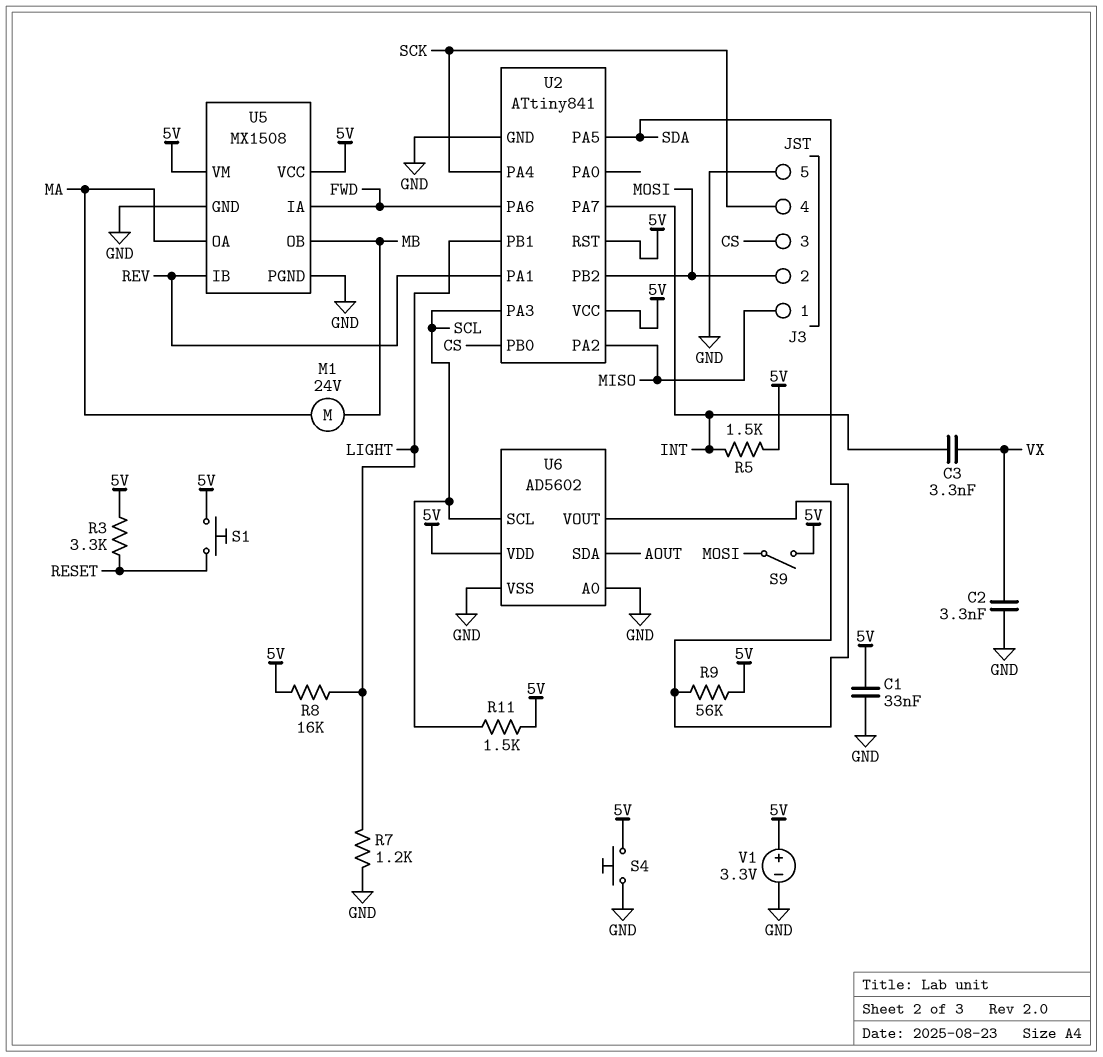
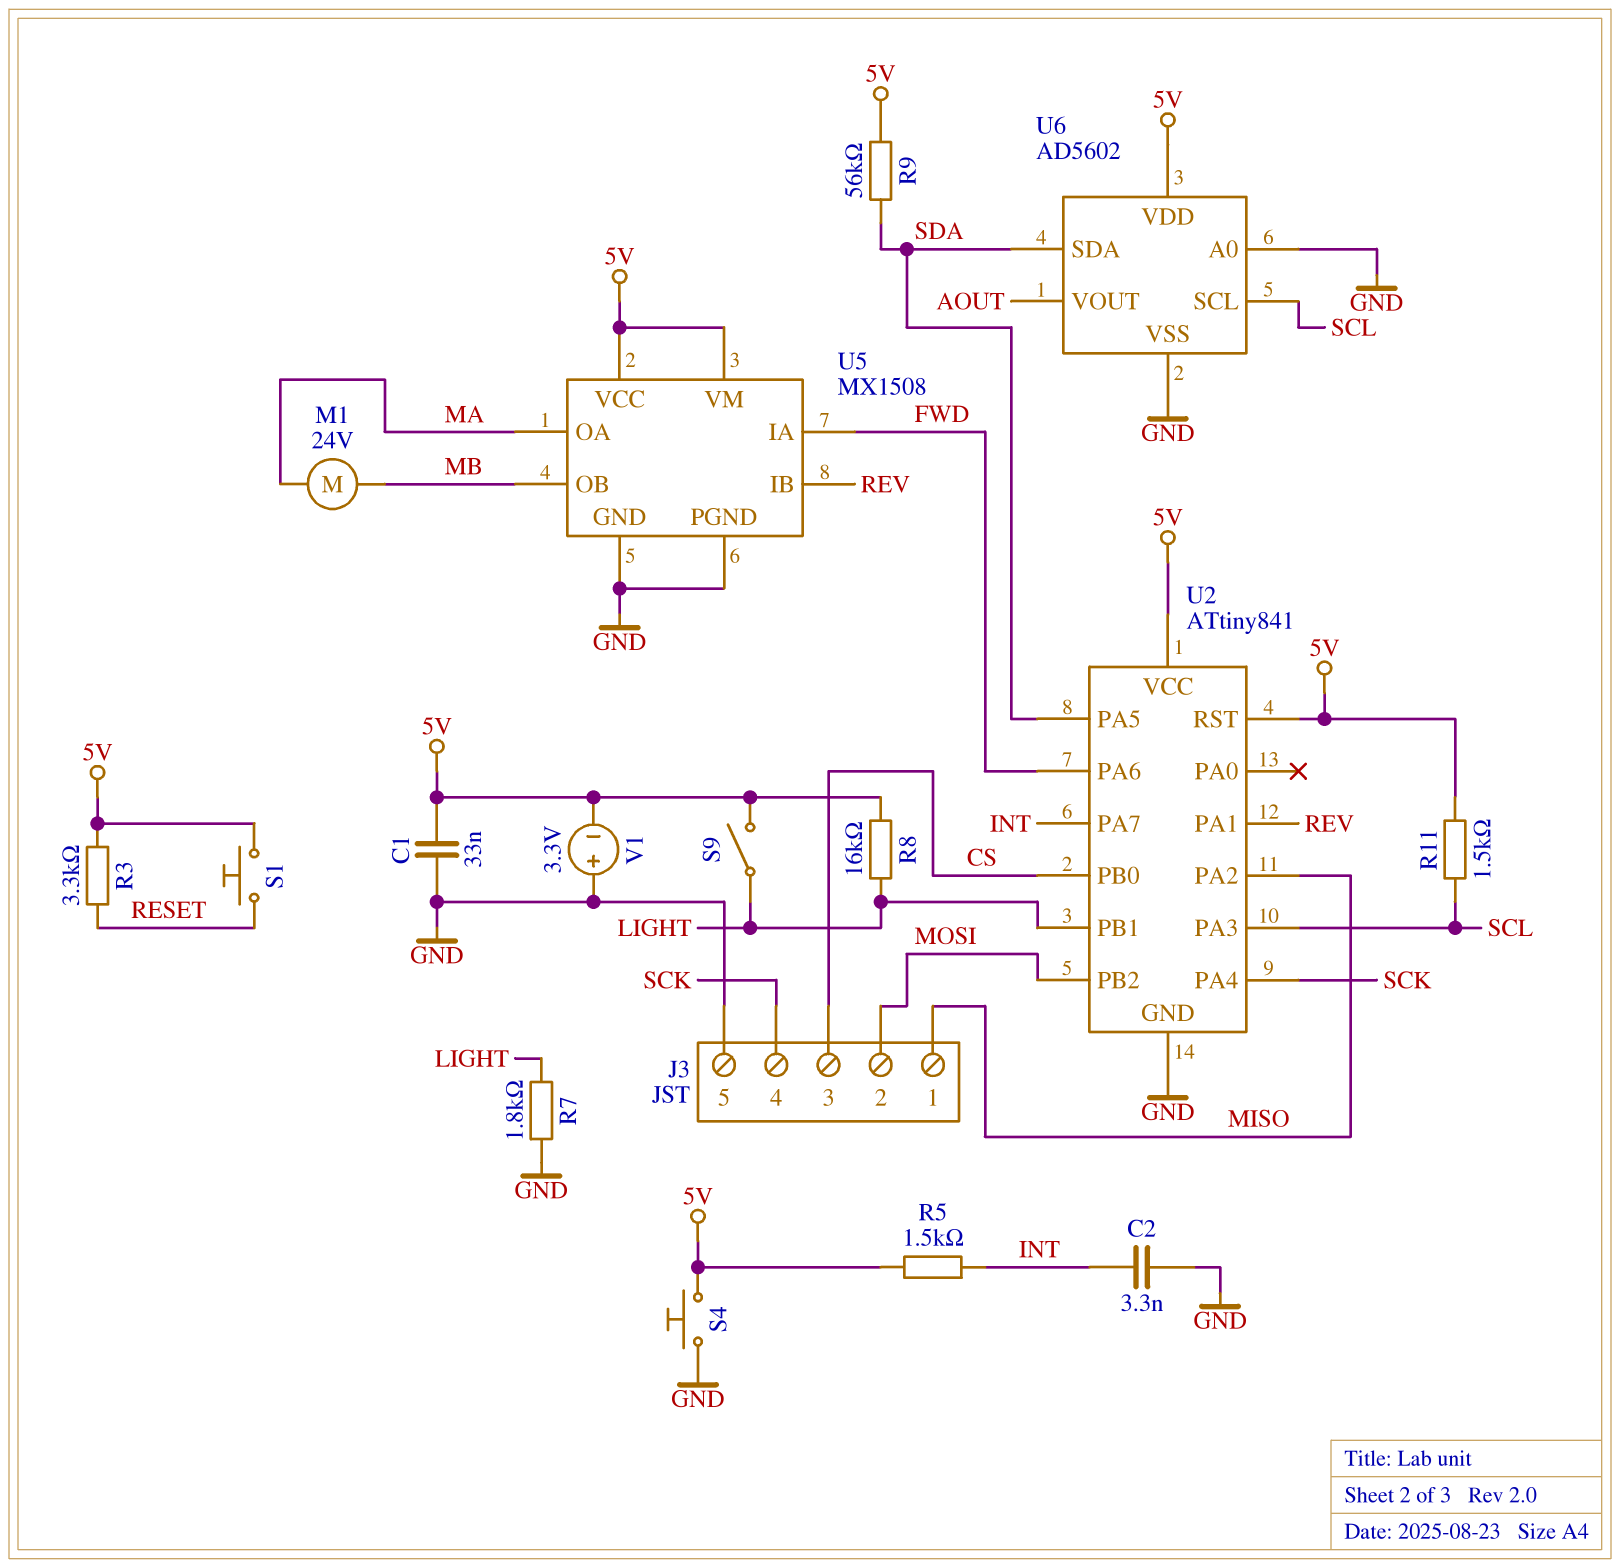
C2: 3.3nF (GND, VX) -> 3.3nF (GND, INT)
C3: 3.3nF (INT, VX) -> none
R7: 1.2k (GND, LIGHT) -> 1.8k (GND, LIGHT)
S9: switch (5V, MOSI) -> switch (5V, LIGHT)
U6 pin SDA: AOUT -> SDA
U6 pin VOUT: SDA -> AOUT
V1: 3.3V (plus 5V, minus GND) -> 3.3V (plus GND, minus 5V)

